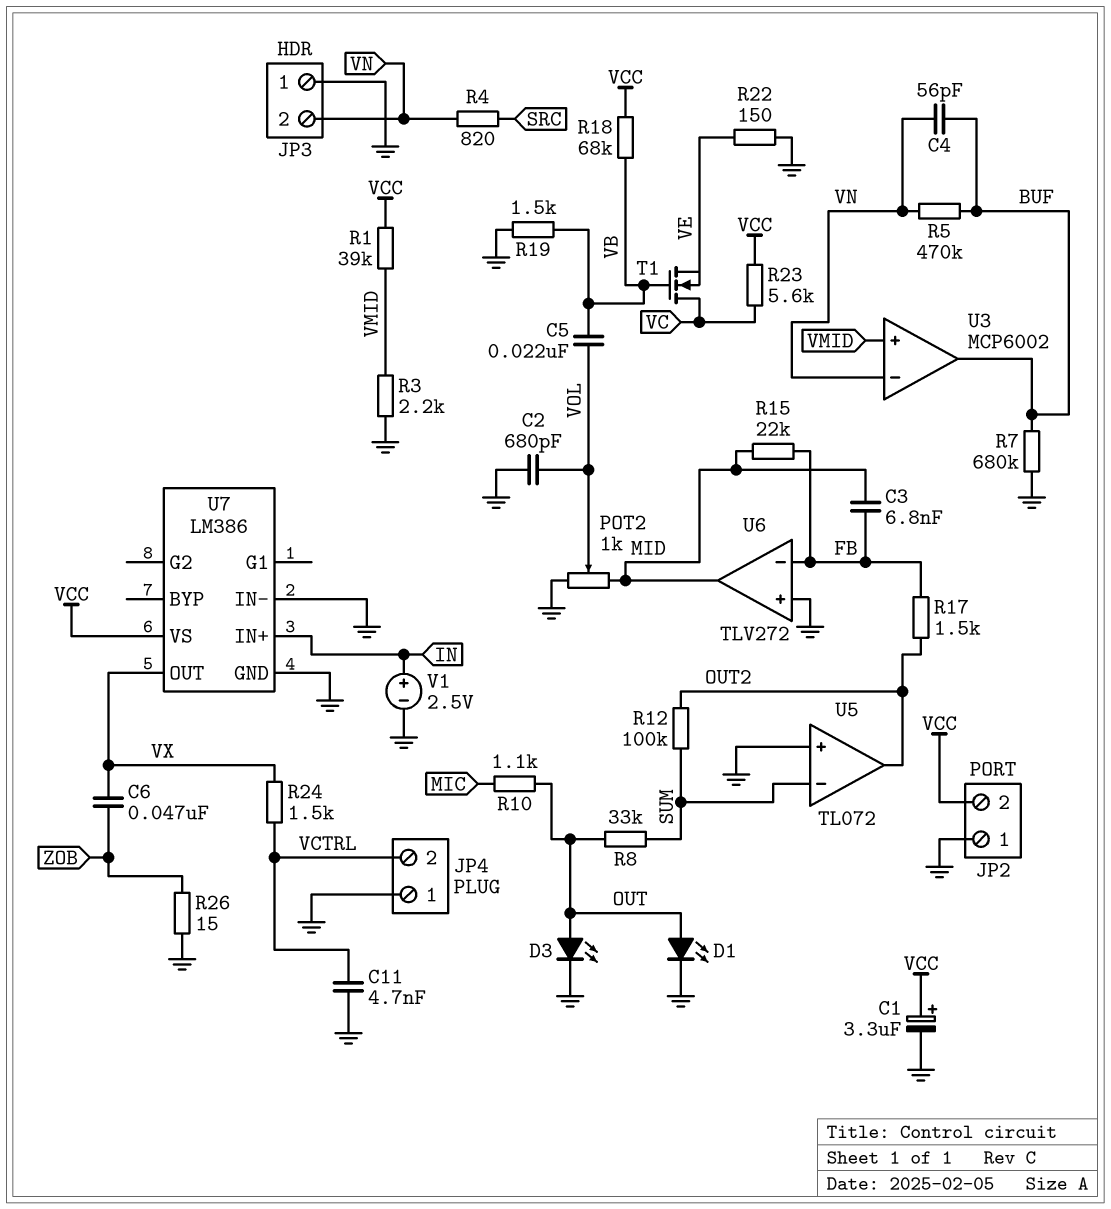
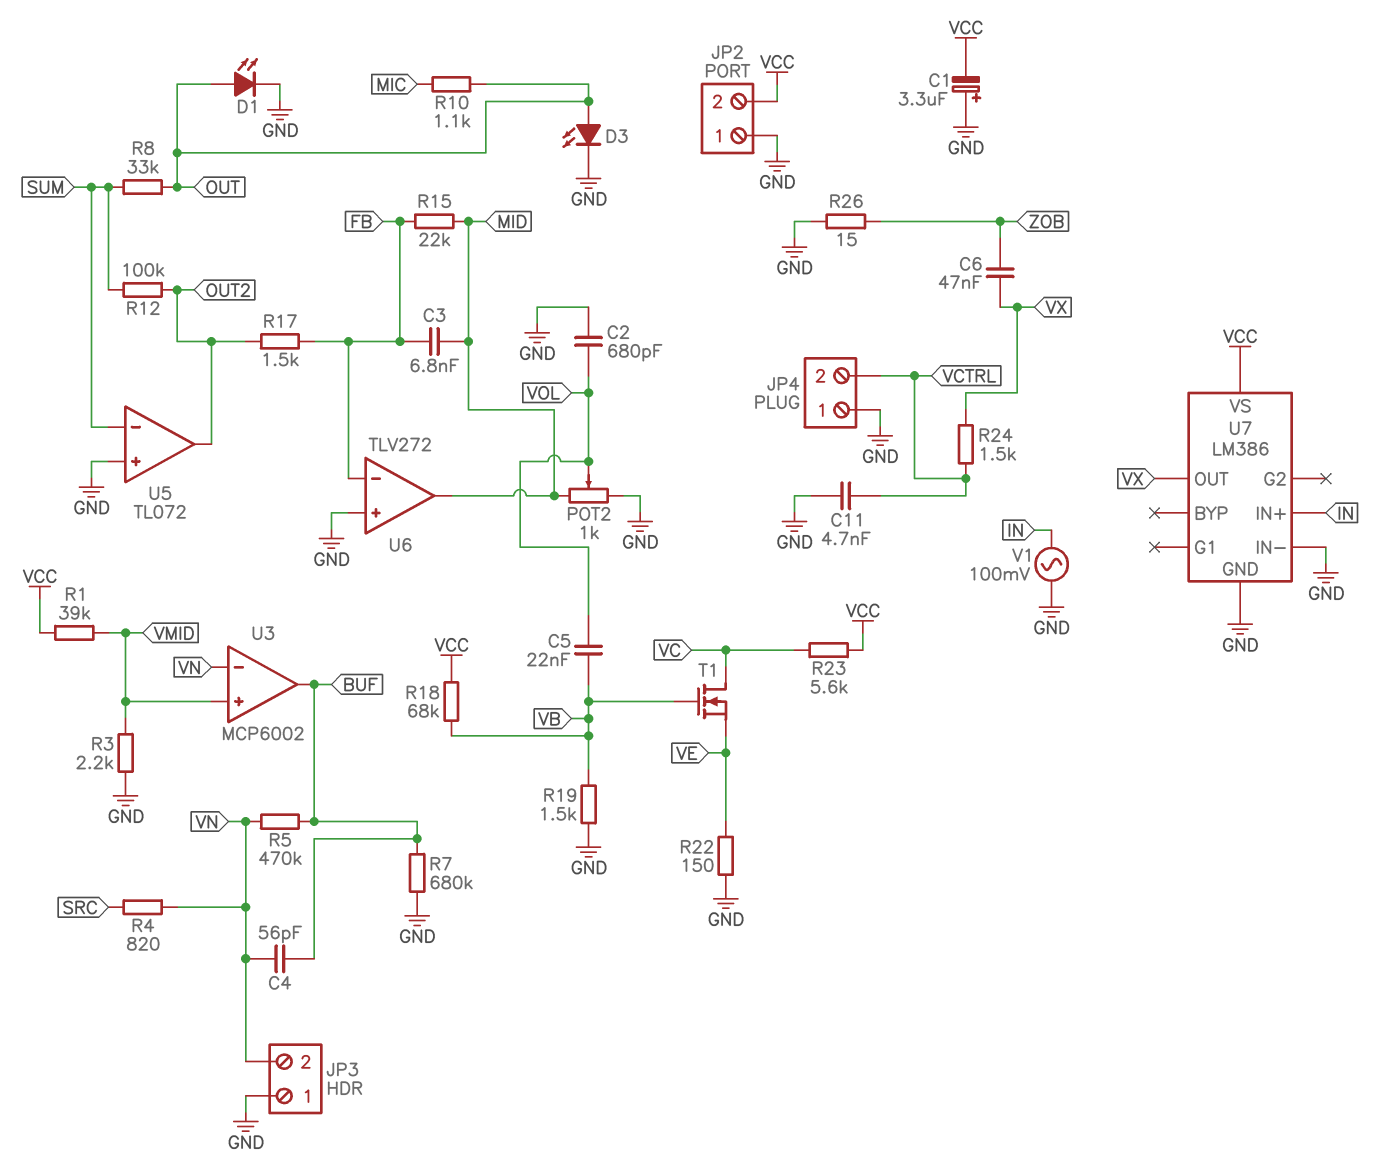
C1: 3.3uF (plus VCC, minus GND) -> 3.3uF (plus GND, minus VCC)
V1: 2.5V (plus IN, minus GND) -> AC 100mV (GND, IN)

